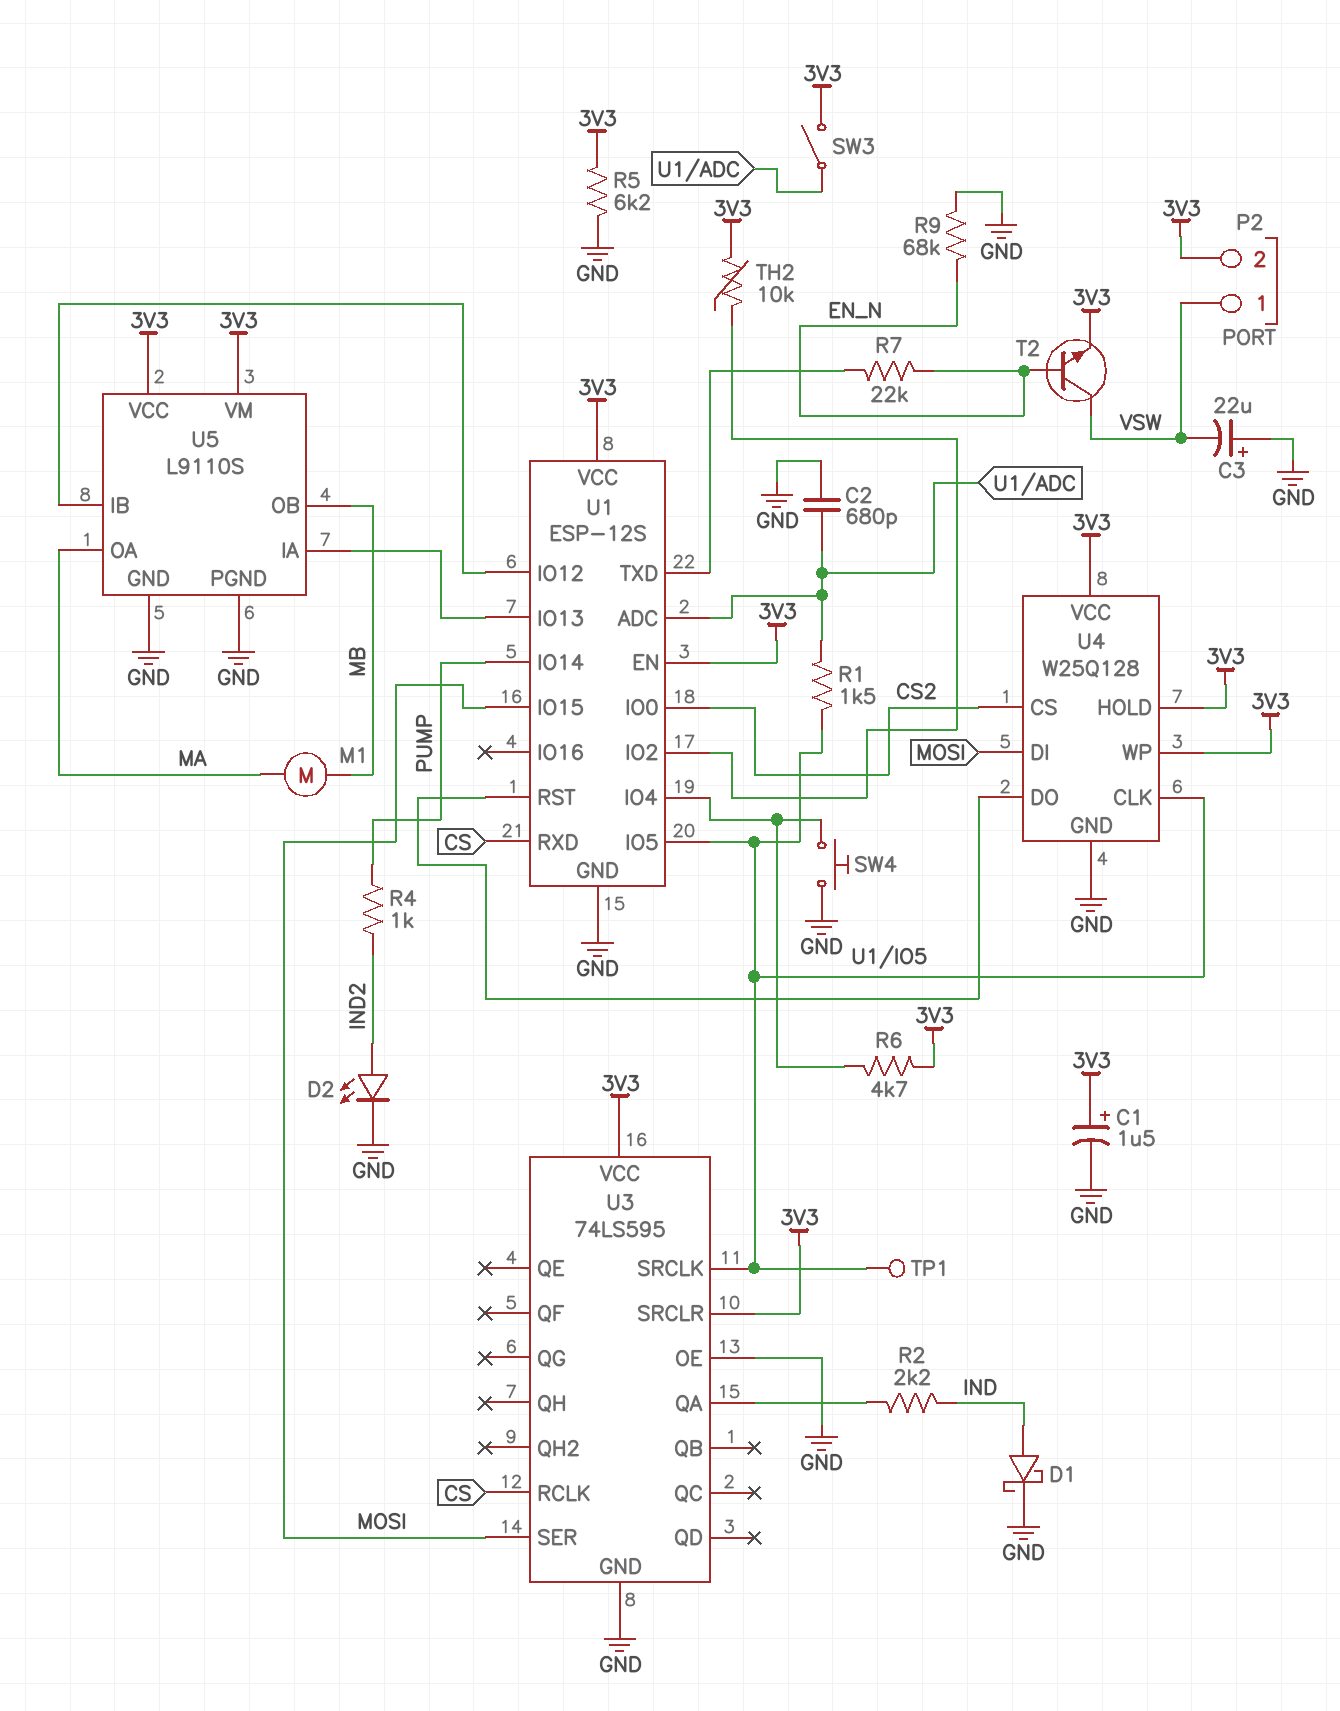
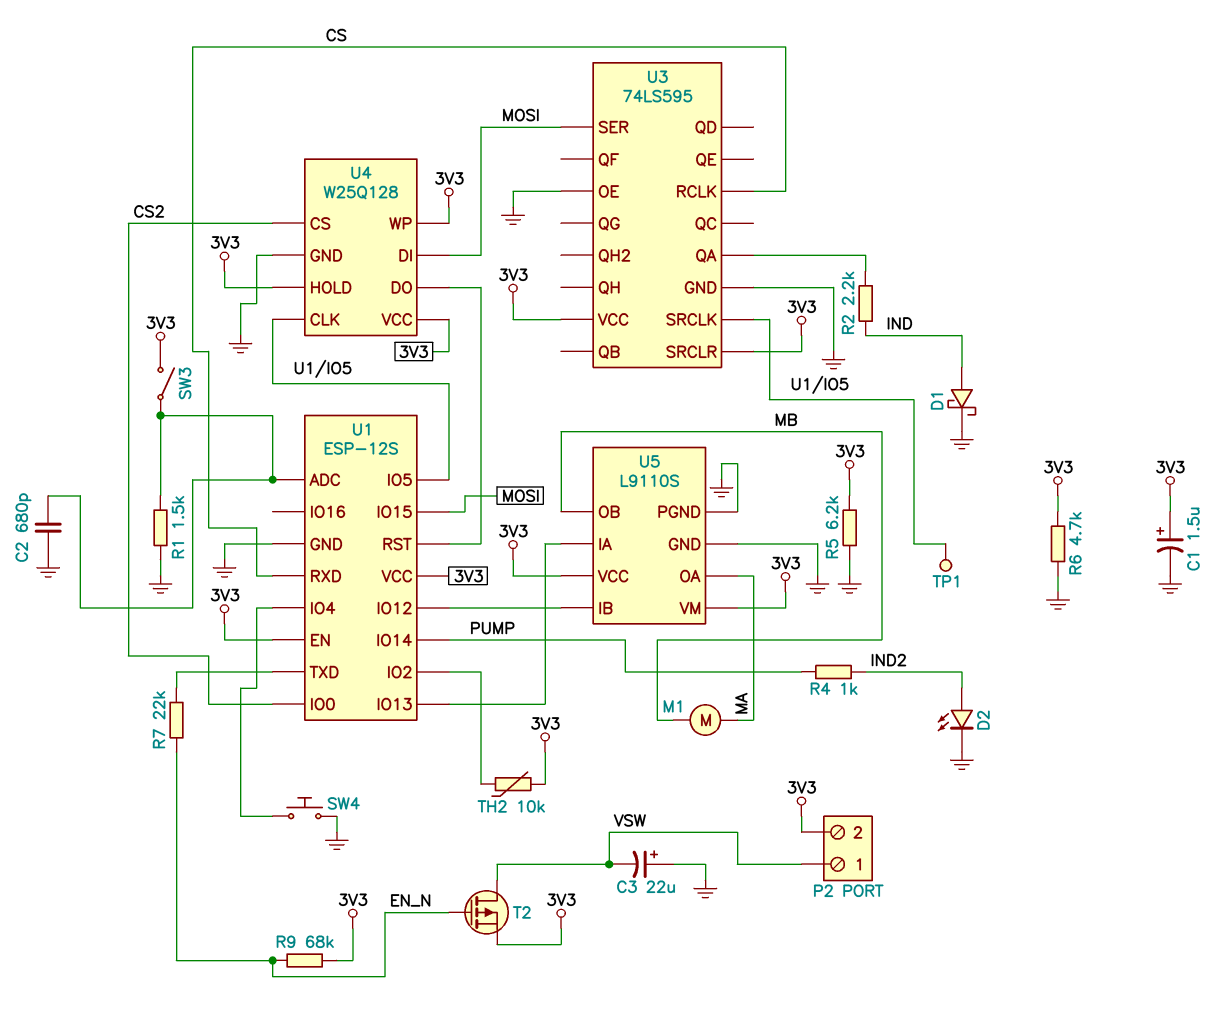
R1: 1.5k (U1/ADC, U1/IO5) -> 1.5k (GND, U1/ADC)
R6: 4.7k (3V3, U1/IO4) -> 4.7k (3V3, GND)
R9: 68k (EN_N, GND) -> 68k (3V3, EN_N)
T2: NPN (B EN_N, C VSW, E 3V3) -> PMOS (G EN_N, D VSW, S 3V3)

